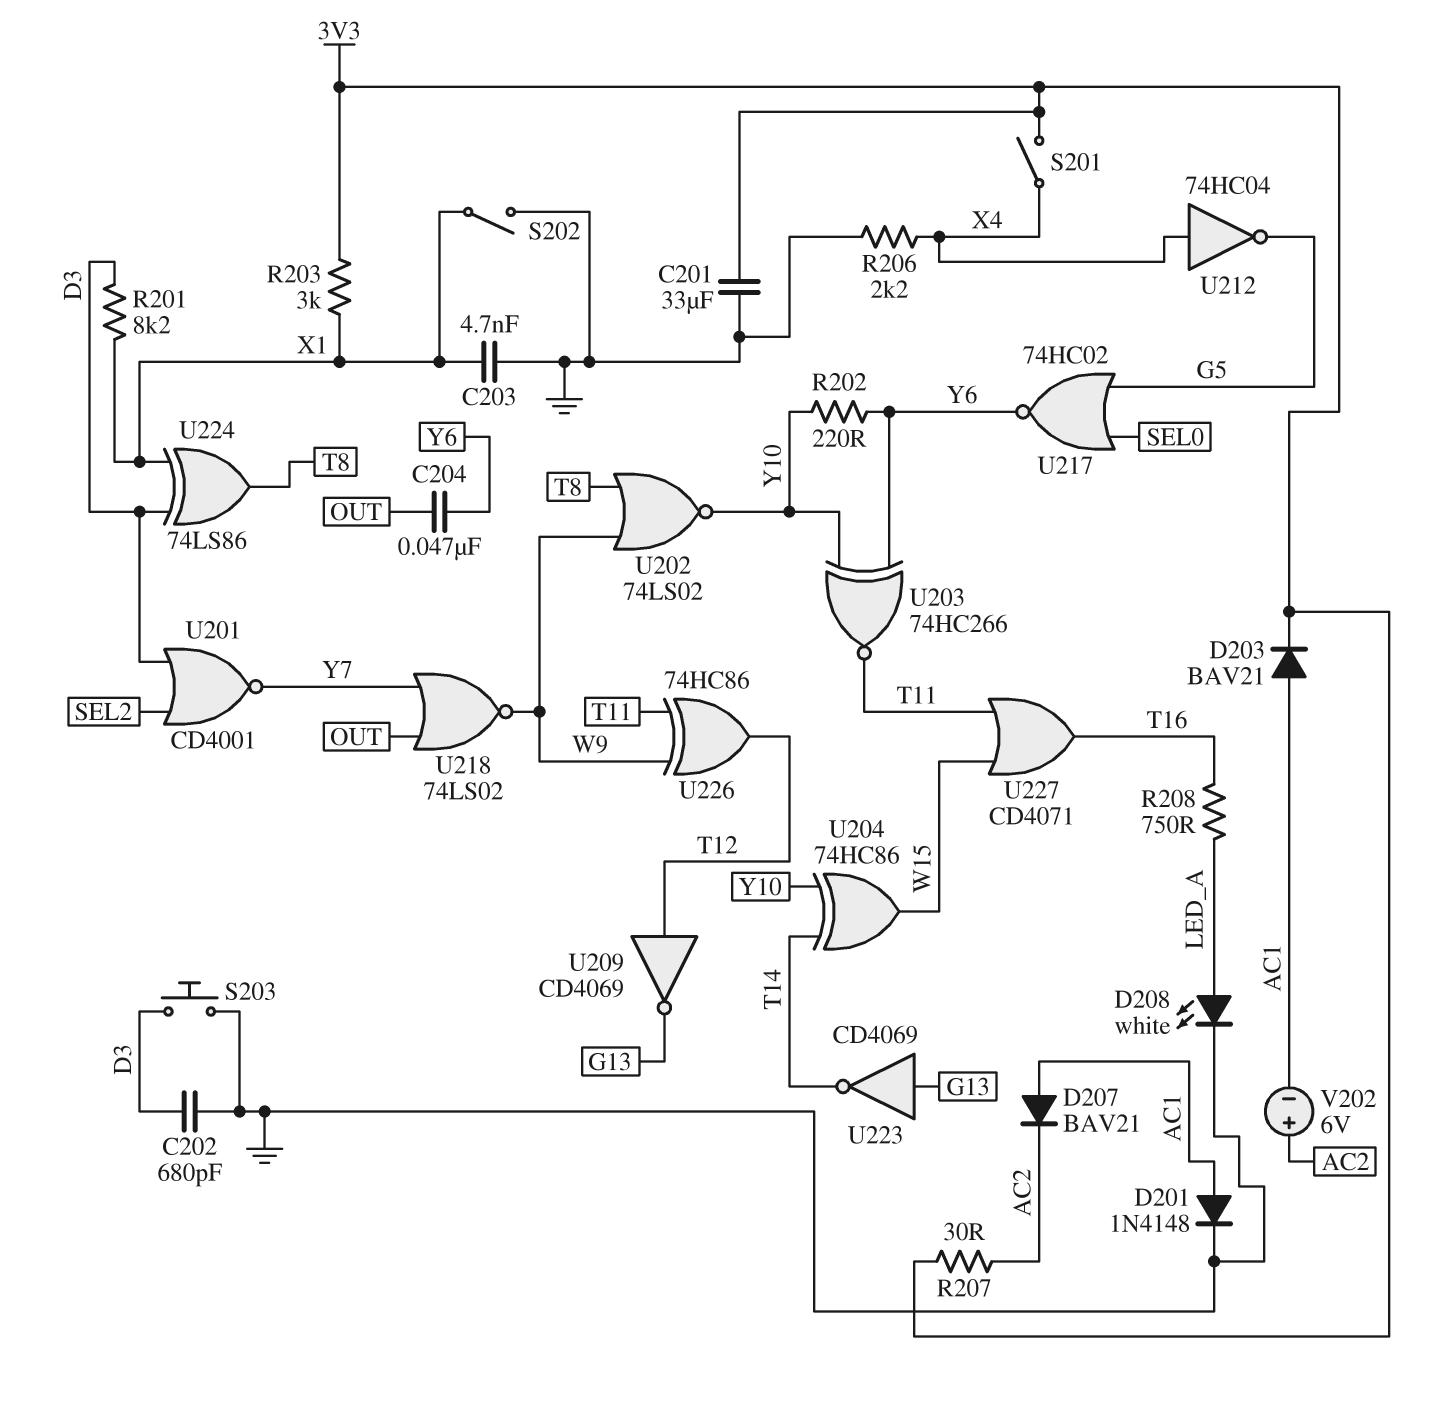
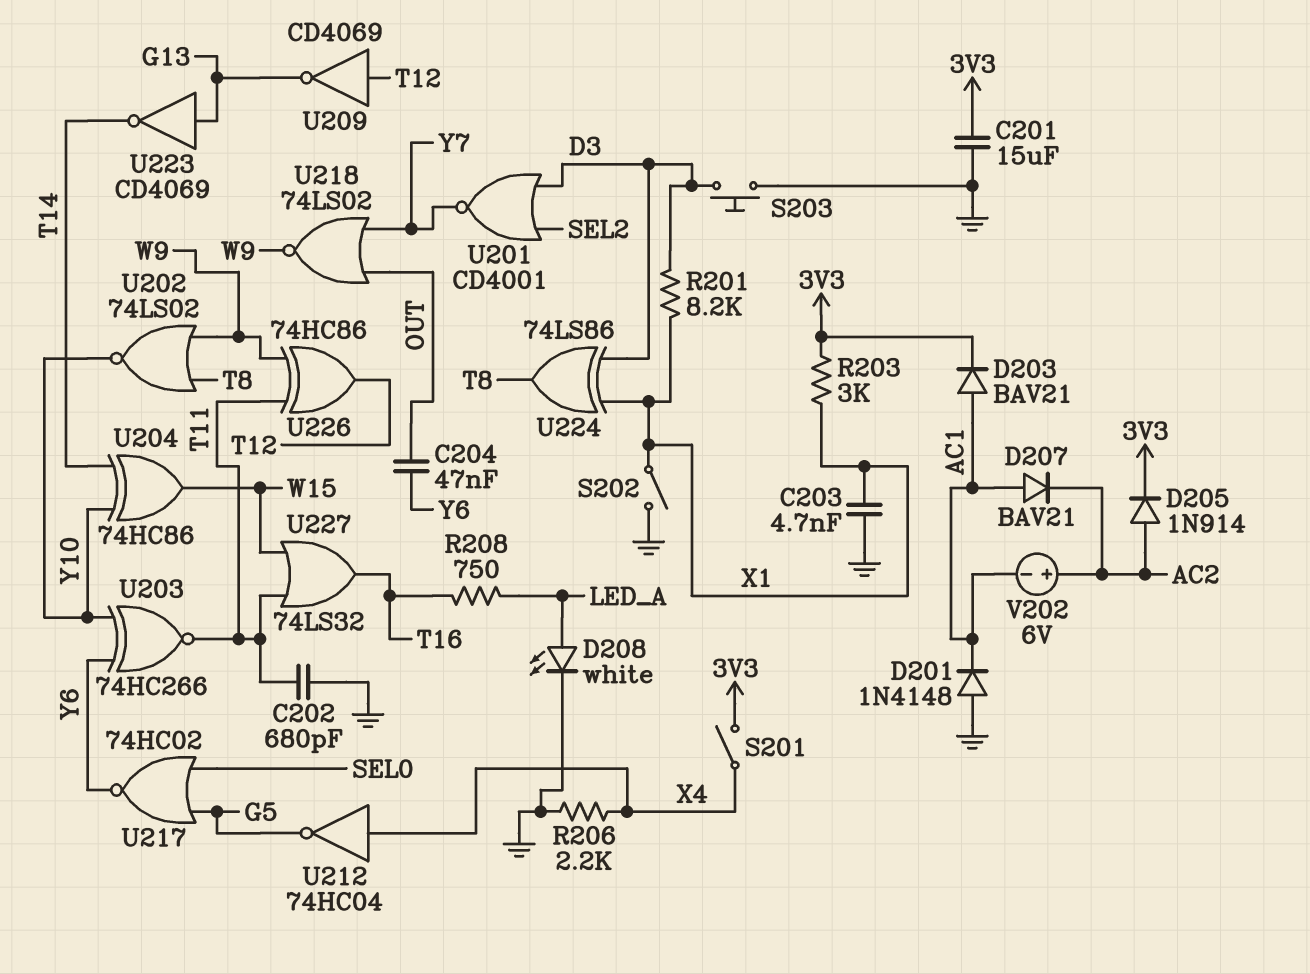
C201: 33uF (3V3, GND) -> 15uF (3V3, GND)
C202: 680pF (D3, GND) -> 680pF (GND, T11)
D201: diode 1N4148 (A AC1, K GND) -> diode 1N4148 (A GND, K AC1)
D205: none -> diode 1N914 (A AC2, K 3V3)
R202: 220 (Y6, Y10) -> none
R207: 30 (3V3, AC2) -> none
U227: OR CD4071 (in T11, in W15, out T16) -> OR 74LS32 (in T11, in W15, out T16)

